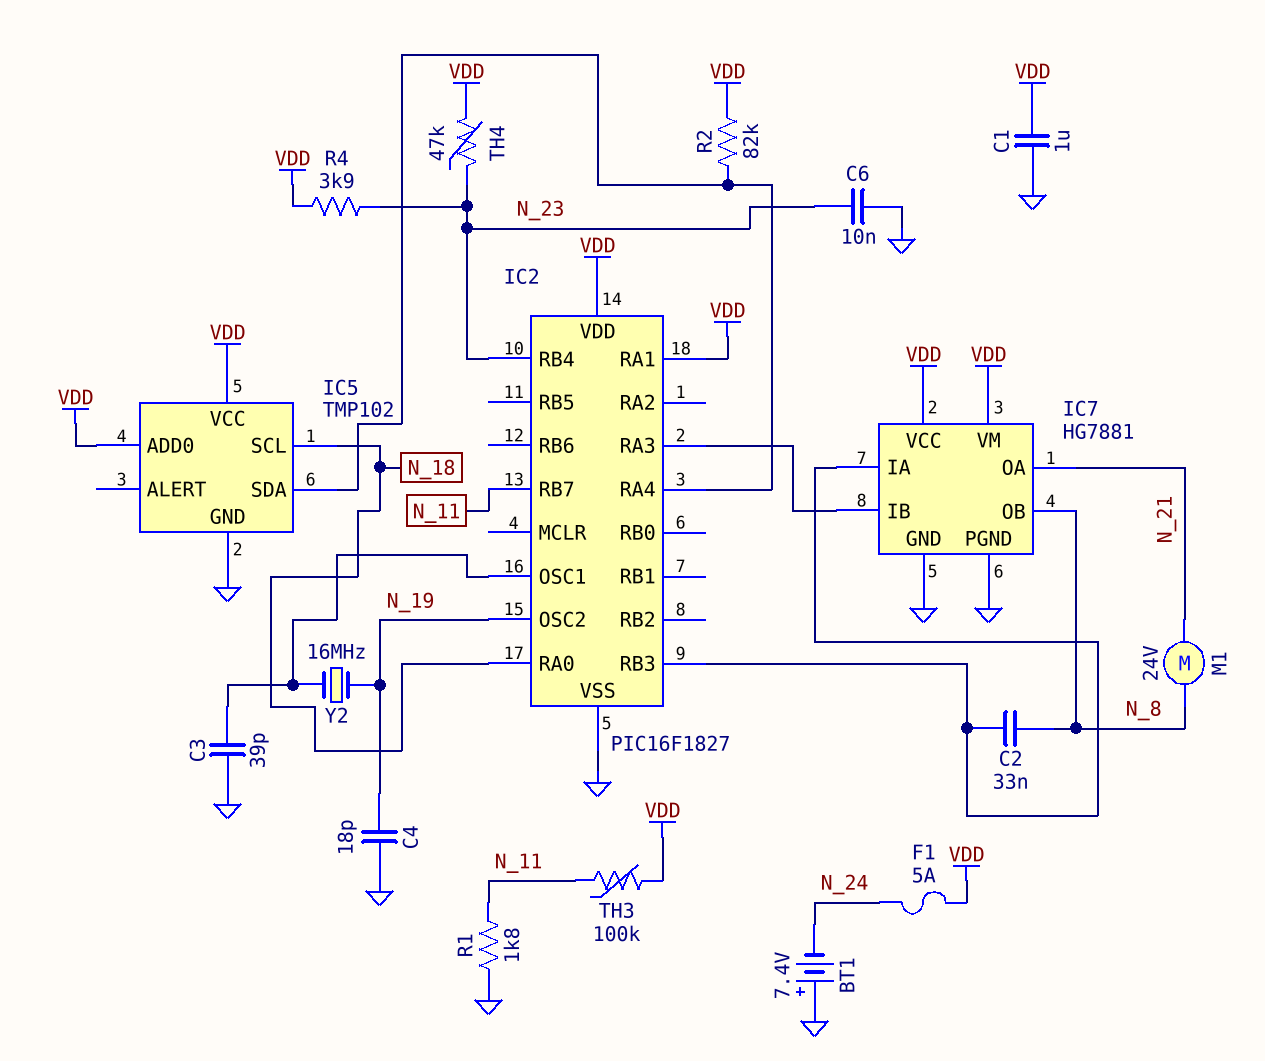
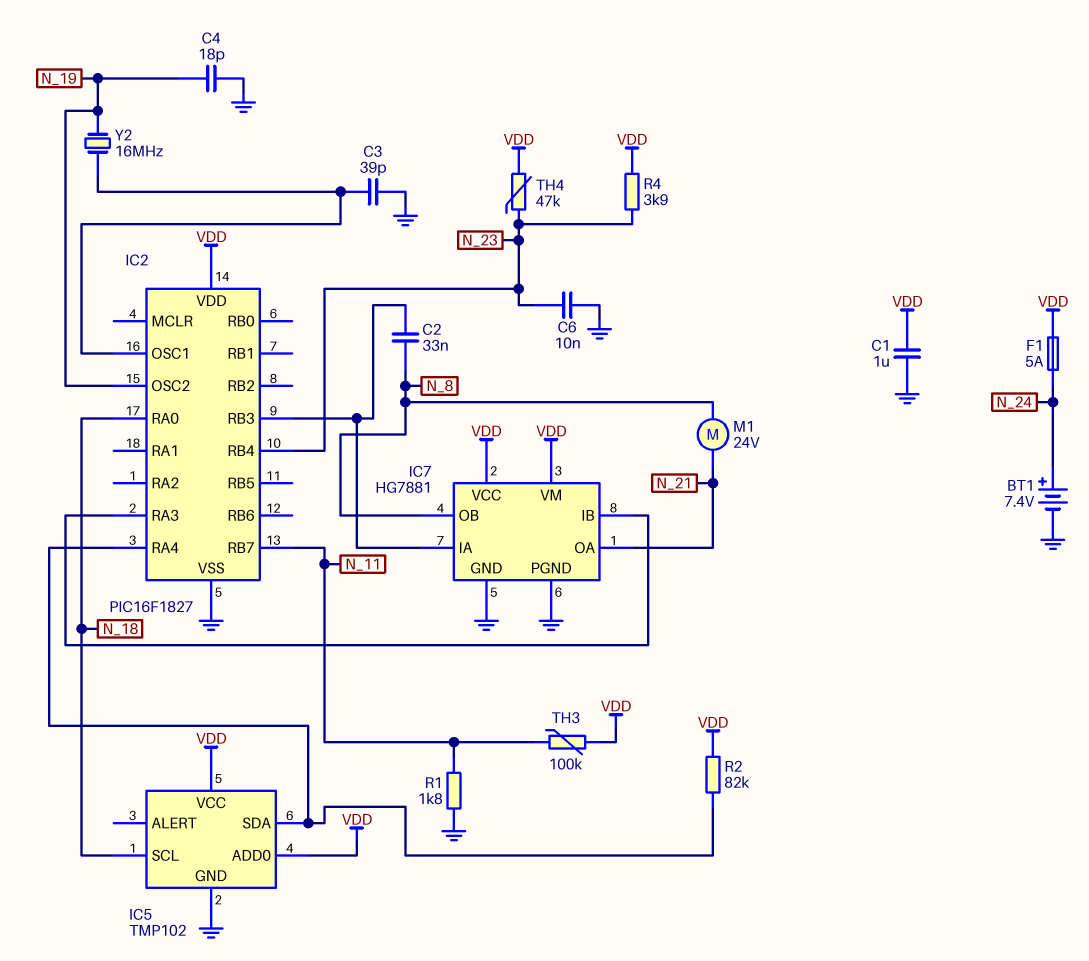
BT1: 7.4V (plus GND, minus N_24) -> 7.4V (plus N_24, minus GND)
IC2 pin RA1: VDD -> none

